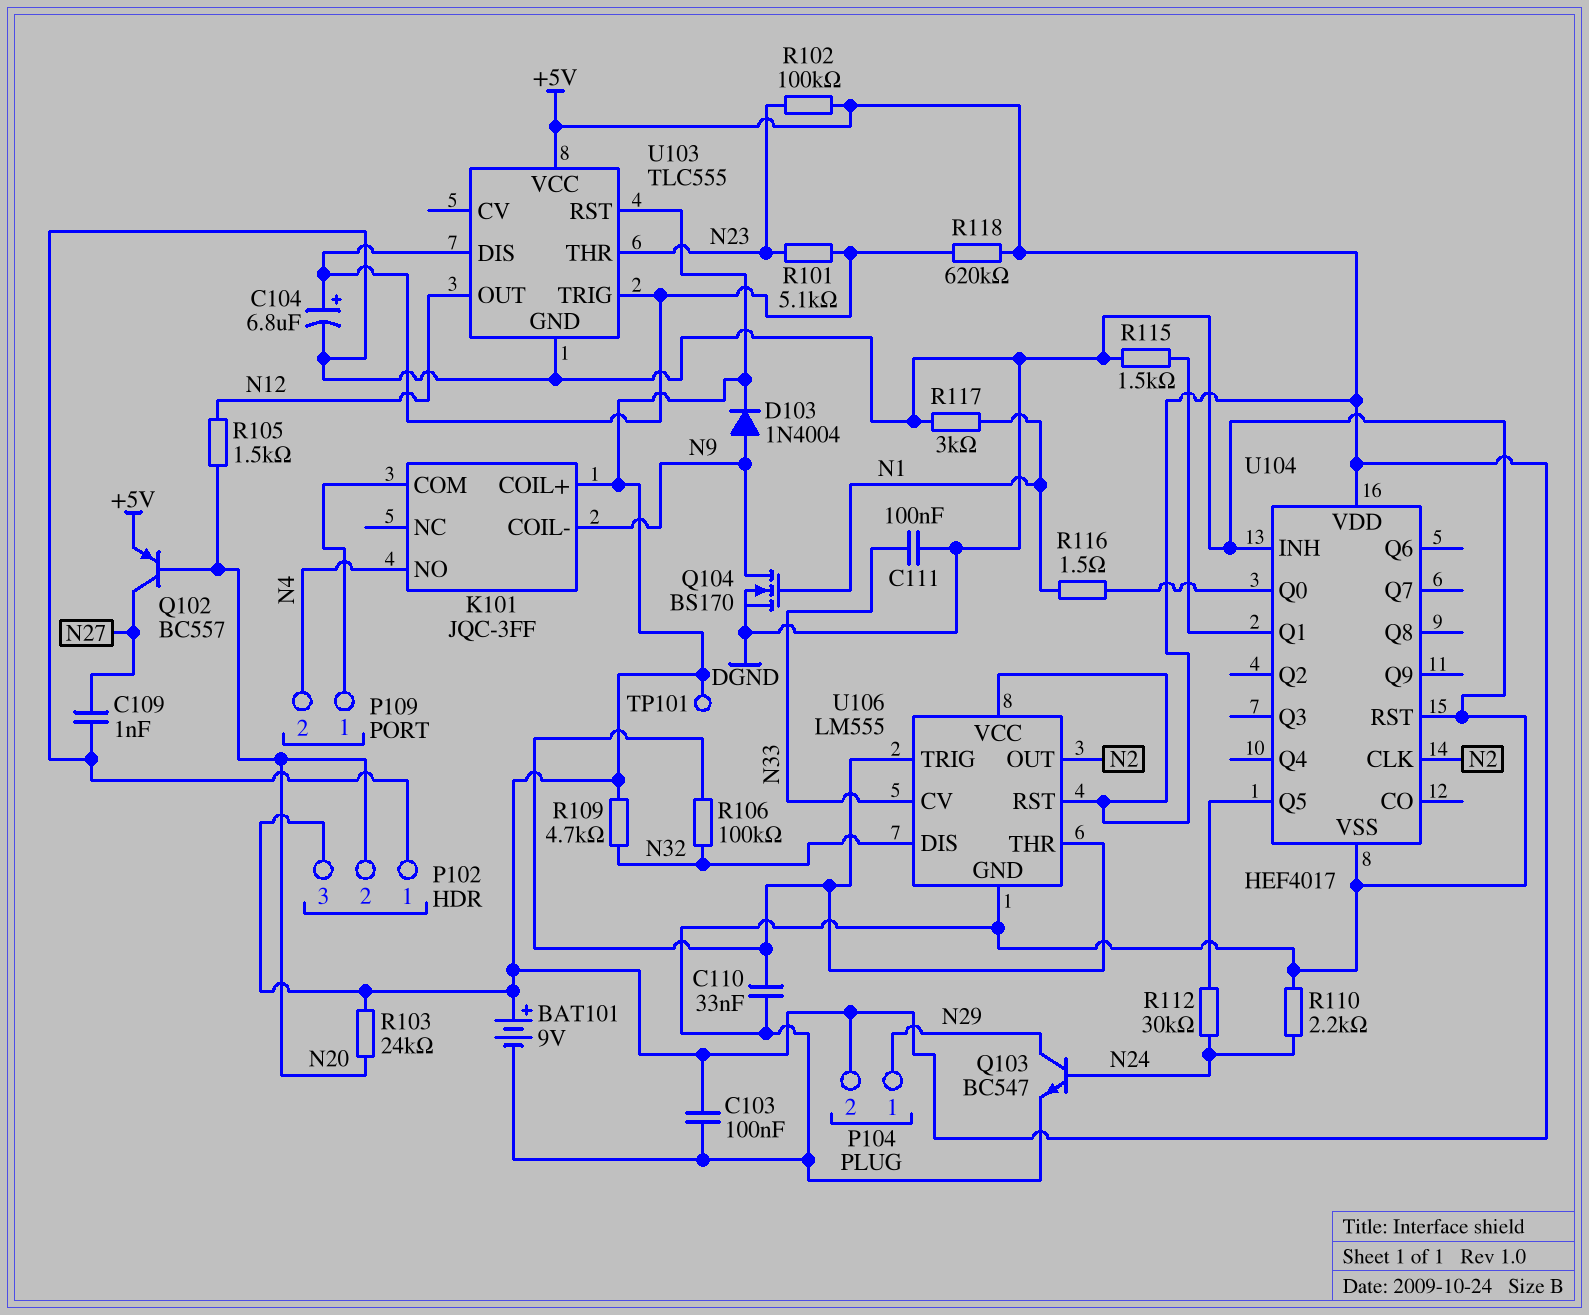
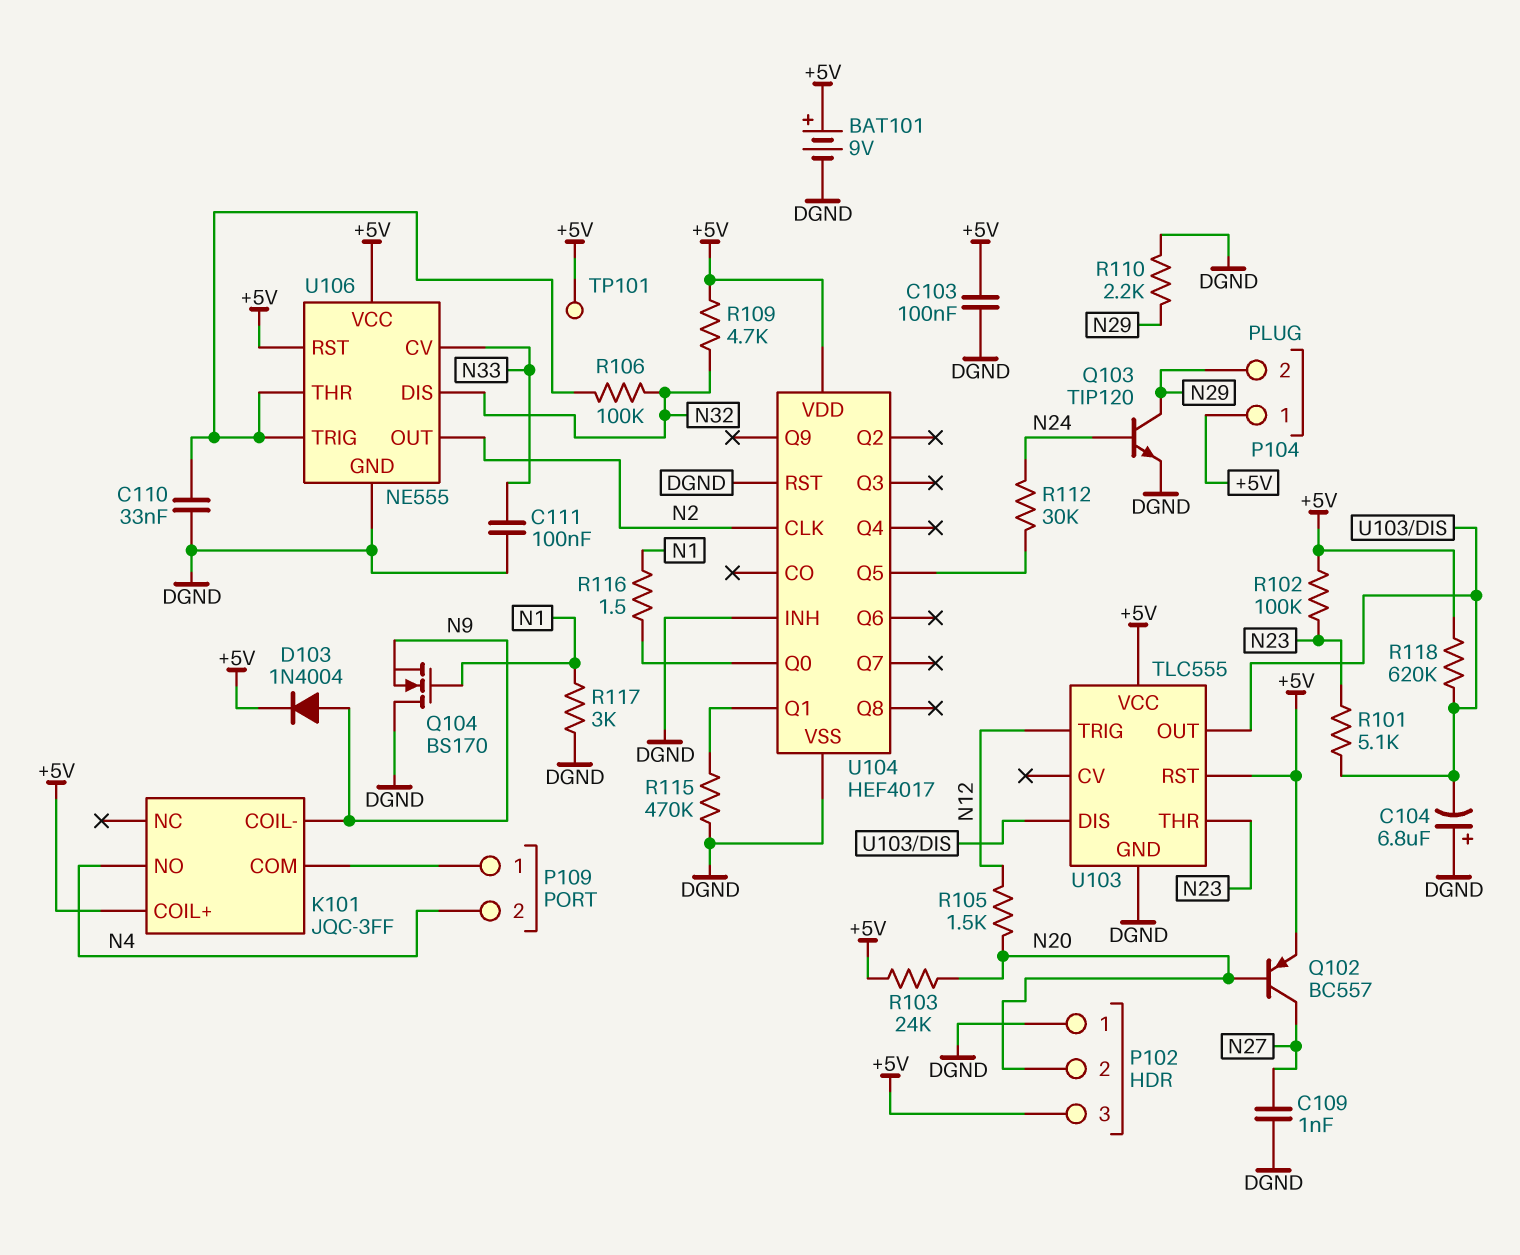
C104: 6.8uF (plus U103/DIS, minus DGND) -> 6.8uF (plus DGND, minus U103/DIS)
P104 pin 1: N29 -> +5V
P104 pin 2: +5V -> N29
Q103: NPN BC547 (B N24, C N29, E DGND) -> NPN TIP120 (B N24, C N29, E DGND)
Q104: NMOS BS170 (G N1, D N9, S DGND) -> NMOS BS170 (G N1, D DGND, S N9)
R110: 2.2k (DGND, N24) -> 2.2k (DGND, N29)
R115: 1.5k (DGND, U104/Q1) -> 470k (DGND, U104/Q1)
U103 pin OUT: N12 -> U103/DIS
U103 pin TRIG: U103/DIS -> N12
U106: LM555 -> NE555

